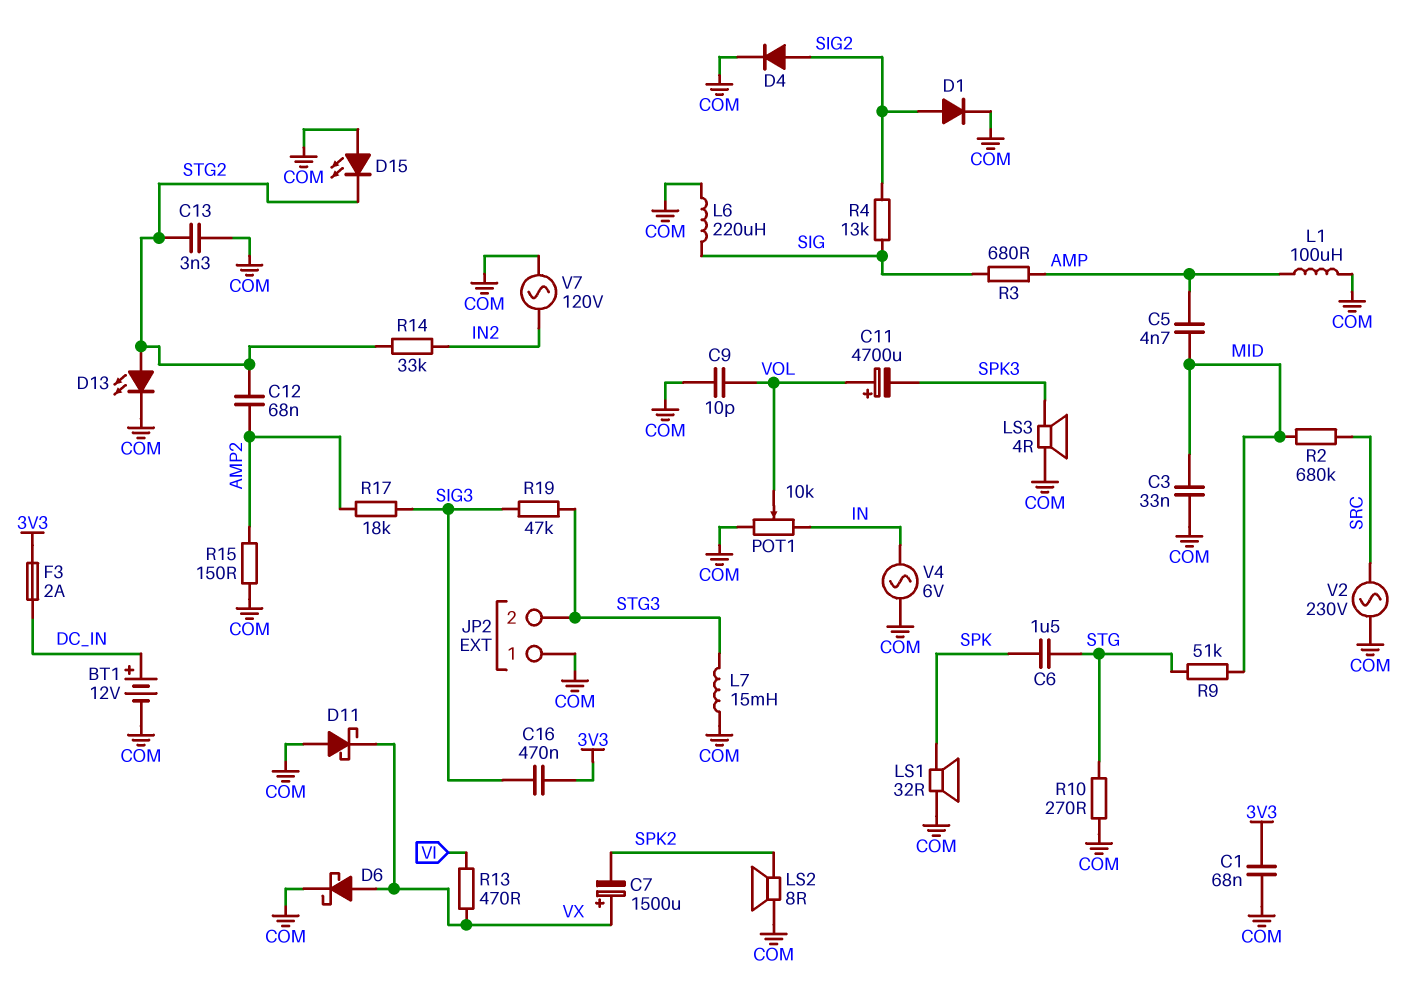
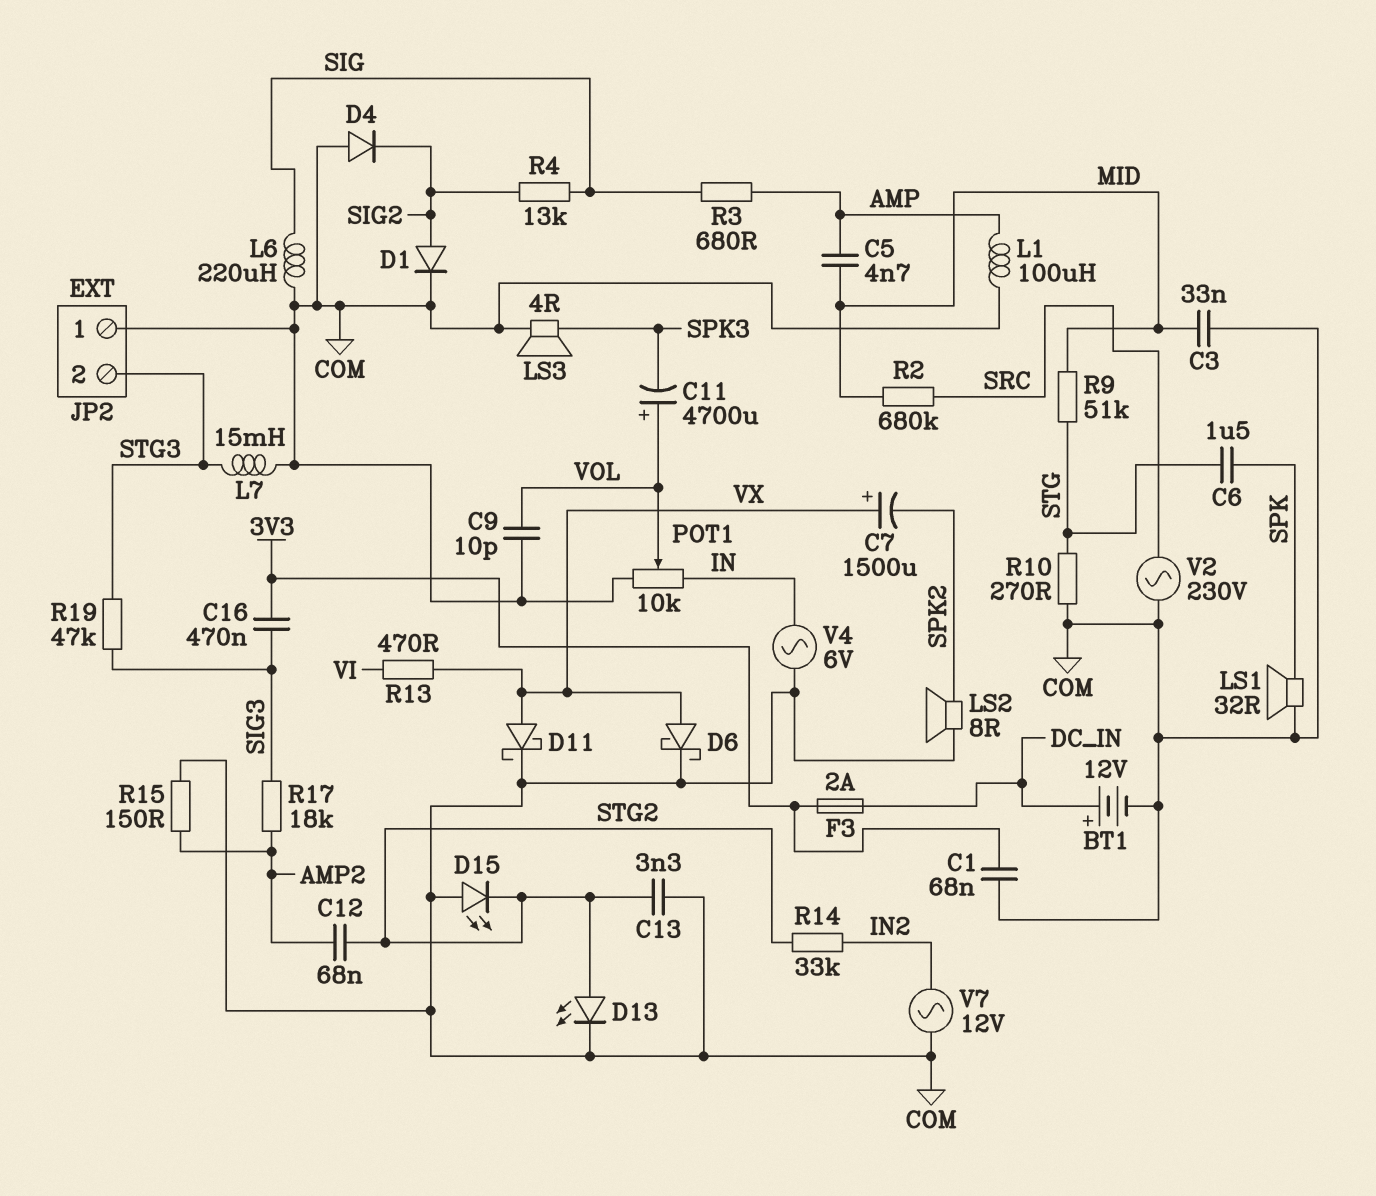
D4: diode (A SIG2, K COM) -> diode (A COM, K SIG2)
D11: schottky (A COM, K VX) -> schottky (A VX, K COM)
V7: AC 120V (COM, IN2) -> AC 12V (COM, IN2)

